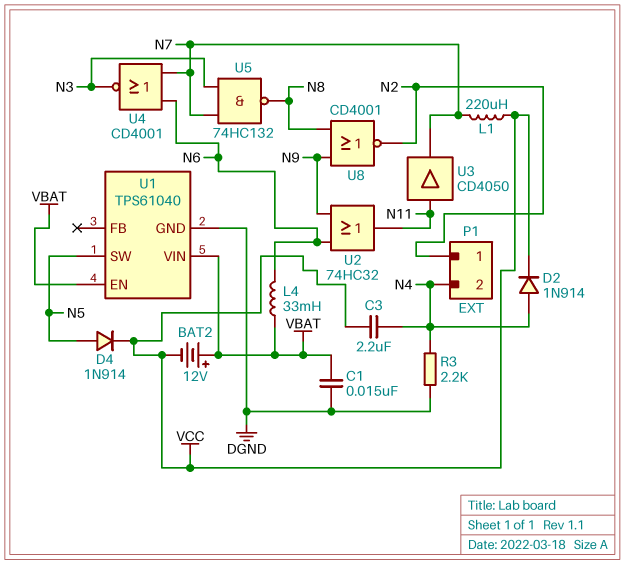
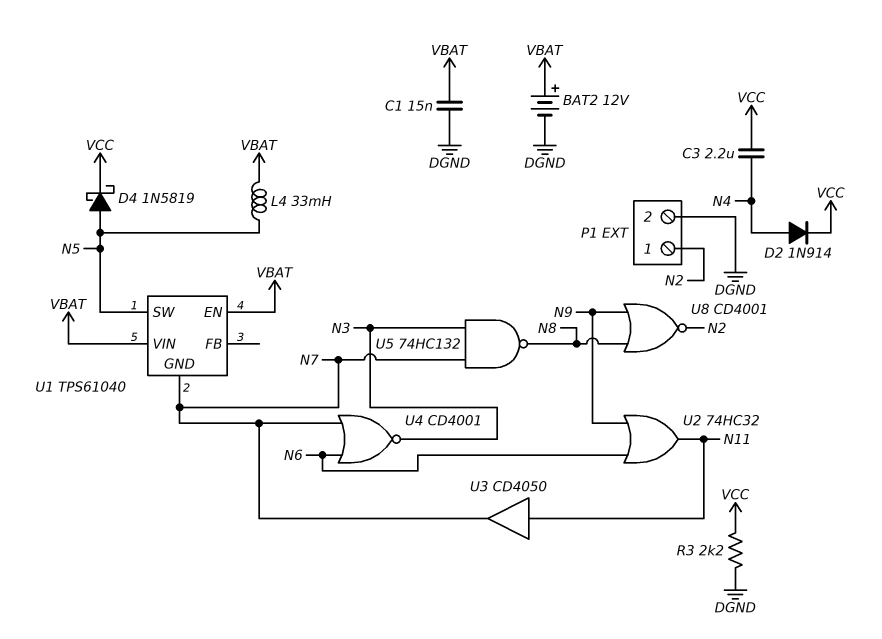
BAT2: 12V (plus VBAT, minus VCC) -> 12V (plus VBAT, minus DGND)
D4: diode 1N914 (A N5, K VCC) -> schottky 1N5819 (A N5, K VCC)
L1: 220uH (N7, VCC) -> none
L4: 33mH (N6, VBAT) -> 33mH (N5, VBAT)
P1 pin 2: N4 -> DGND
R3: 2.2k (DGND, N4) -> 2.2k (DGND, VCC)
U1 pin GND: DGND -> N7

